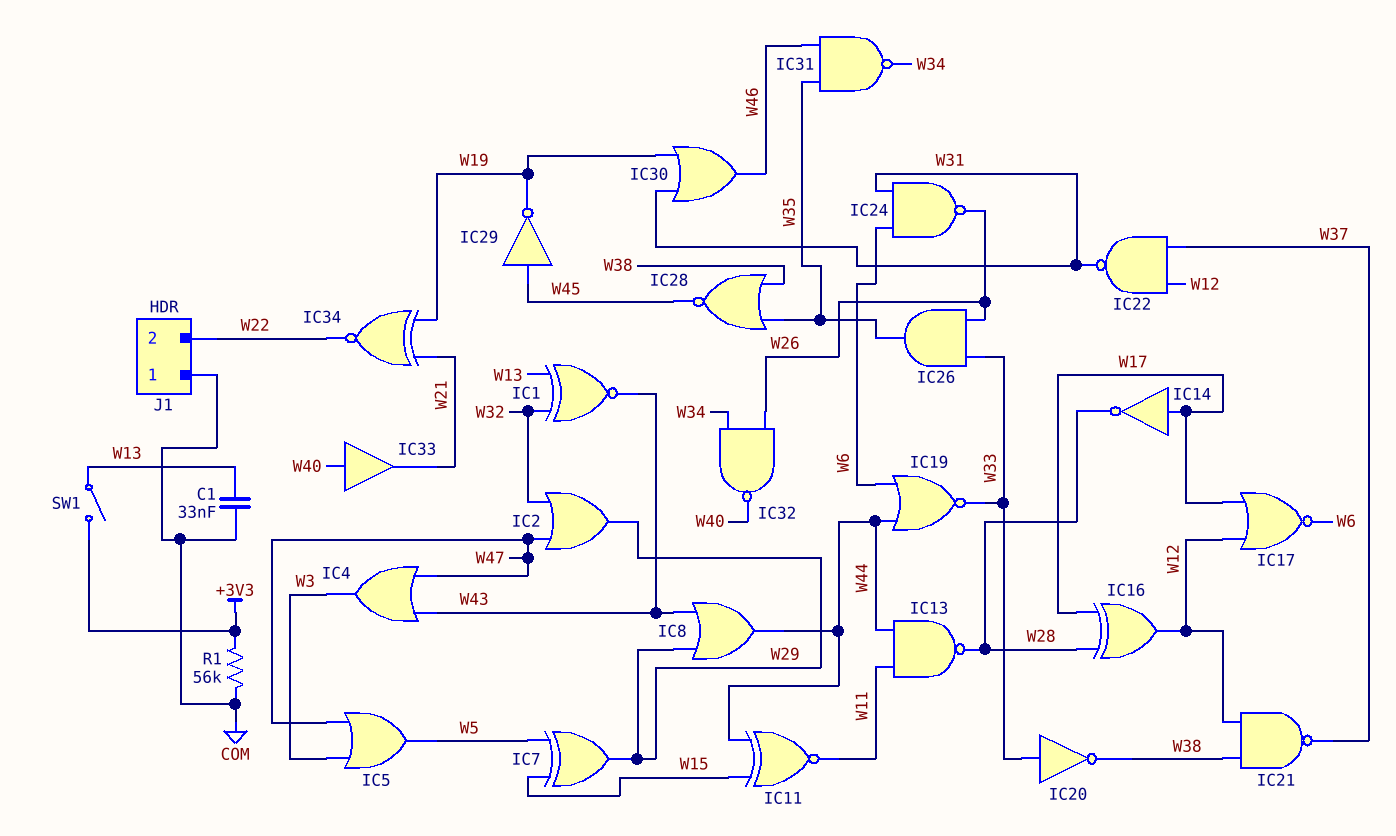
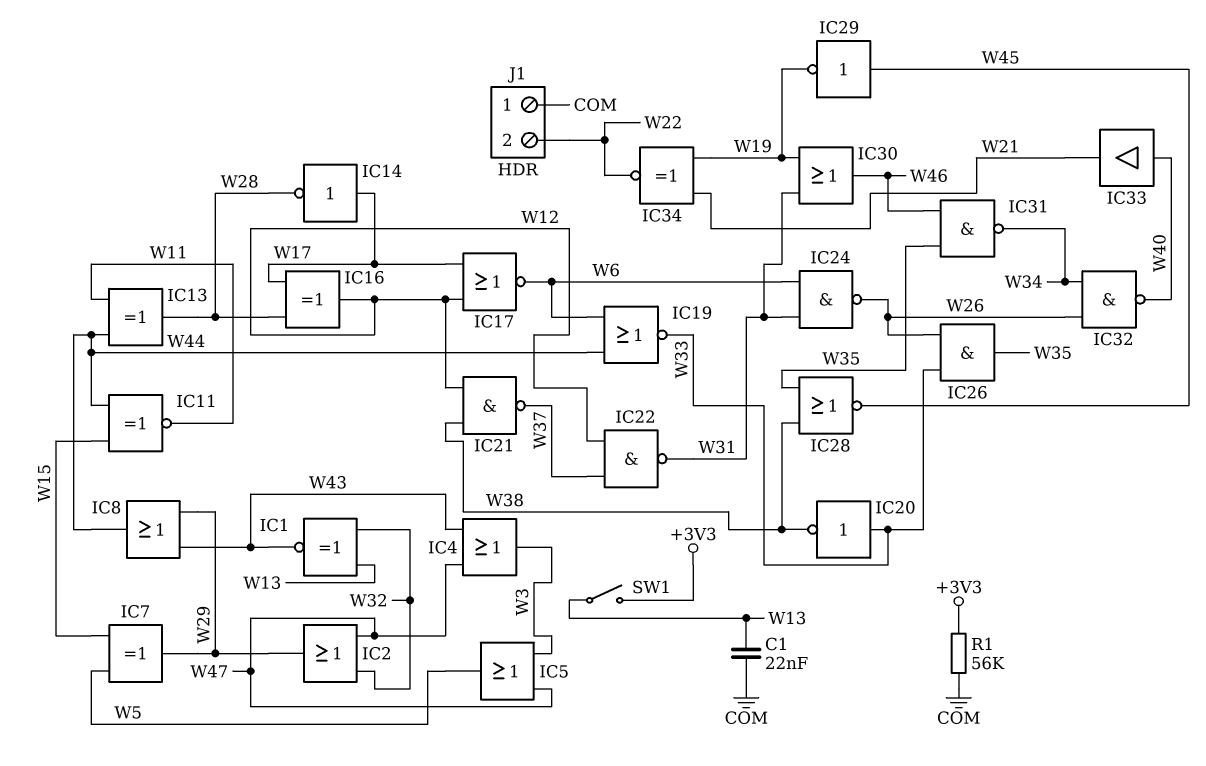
C1: 33nF (COM, W13) -> 22nF (COM, W13)
IC13: NAND (in W11, in W44, out W28) -> XOR (in W11, in W44, out W28)

